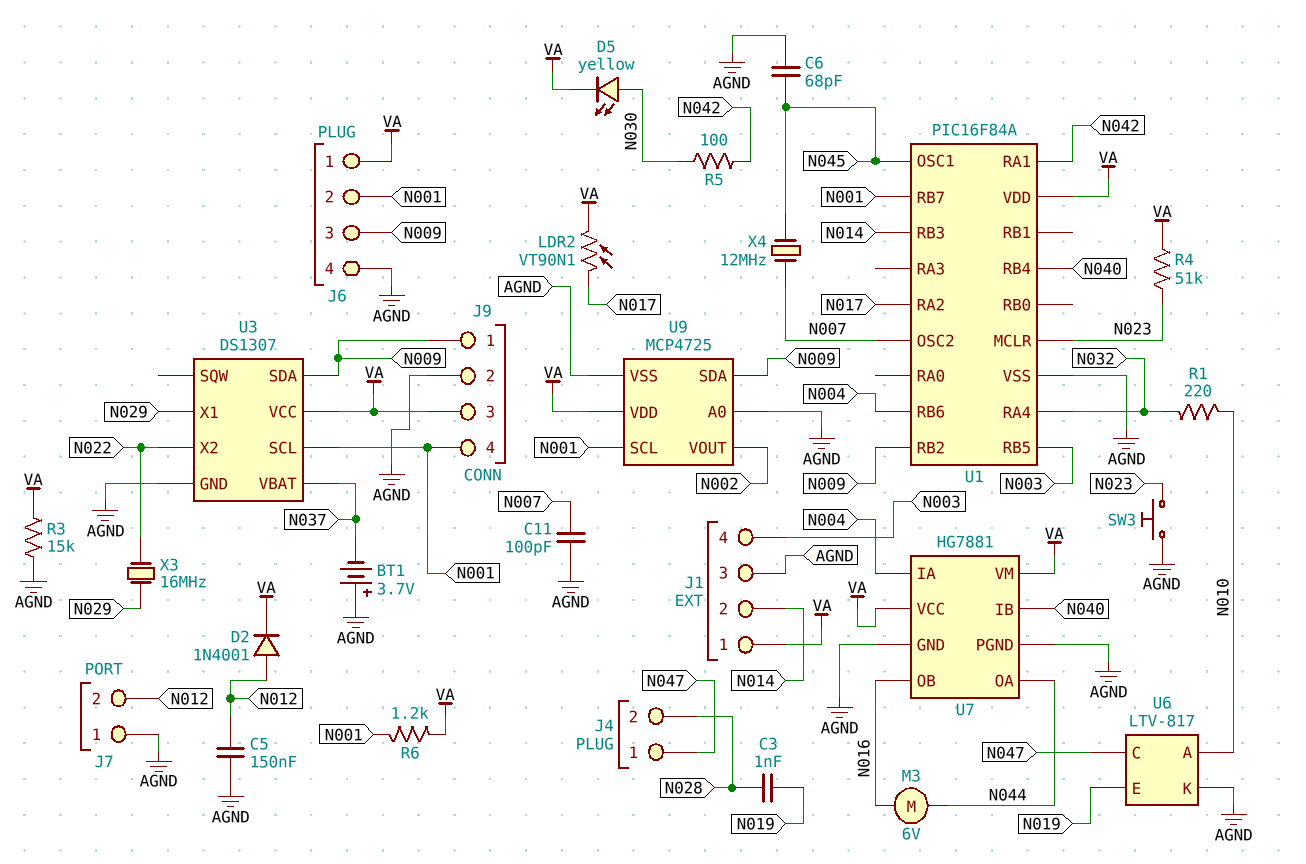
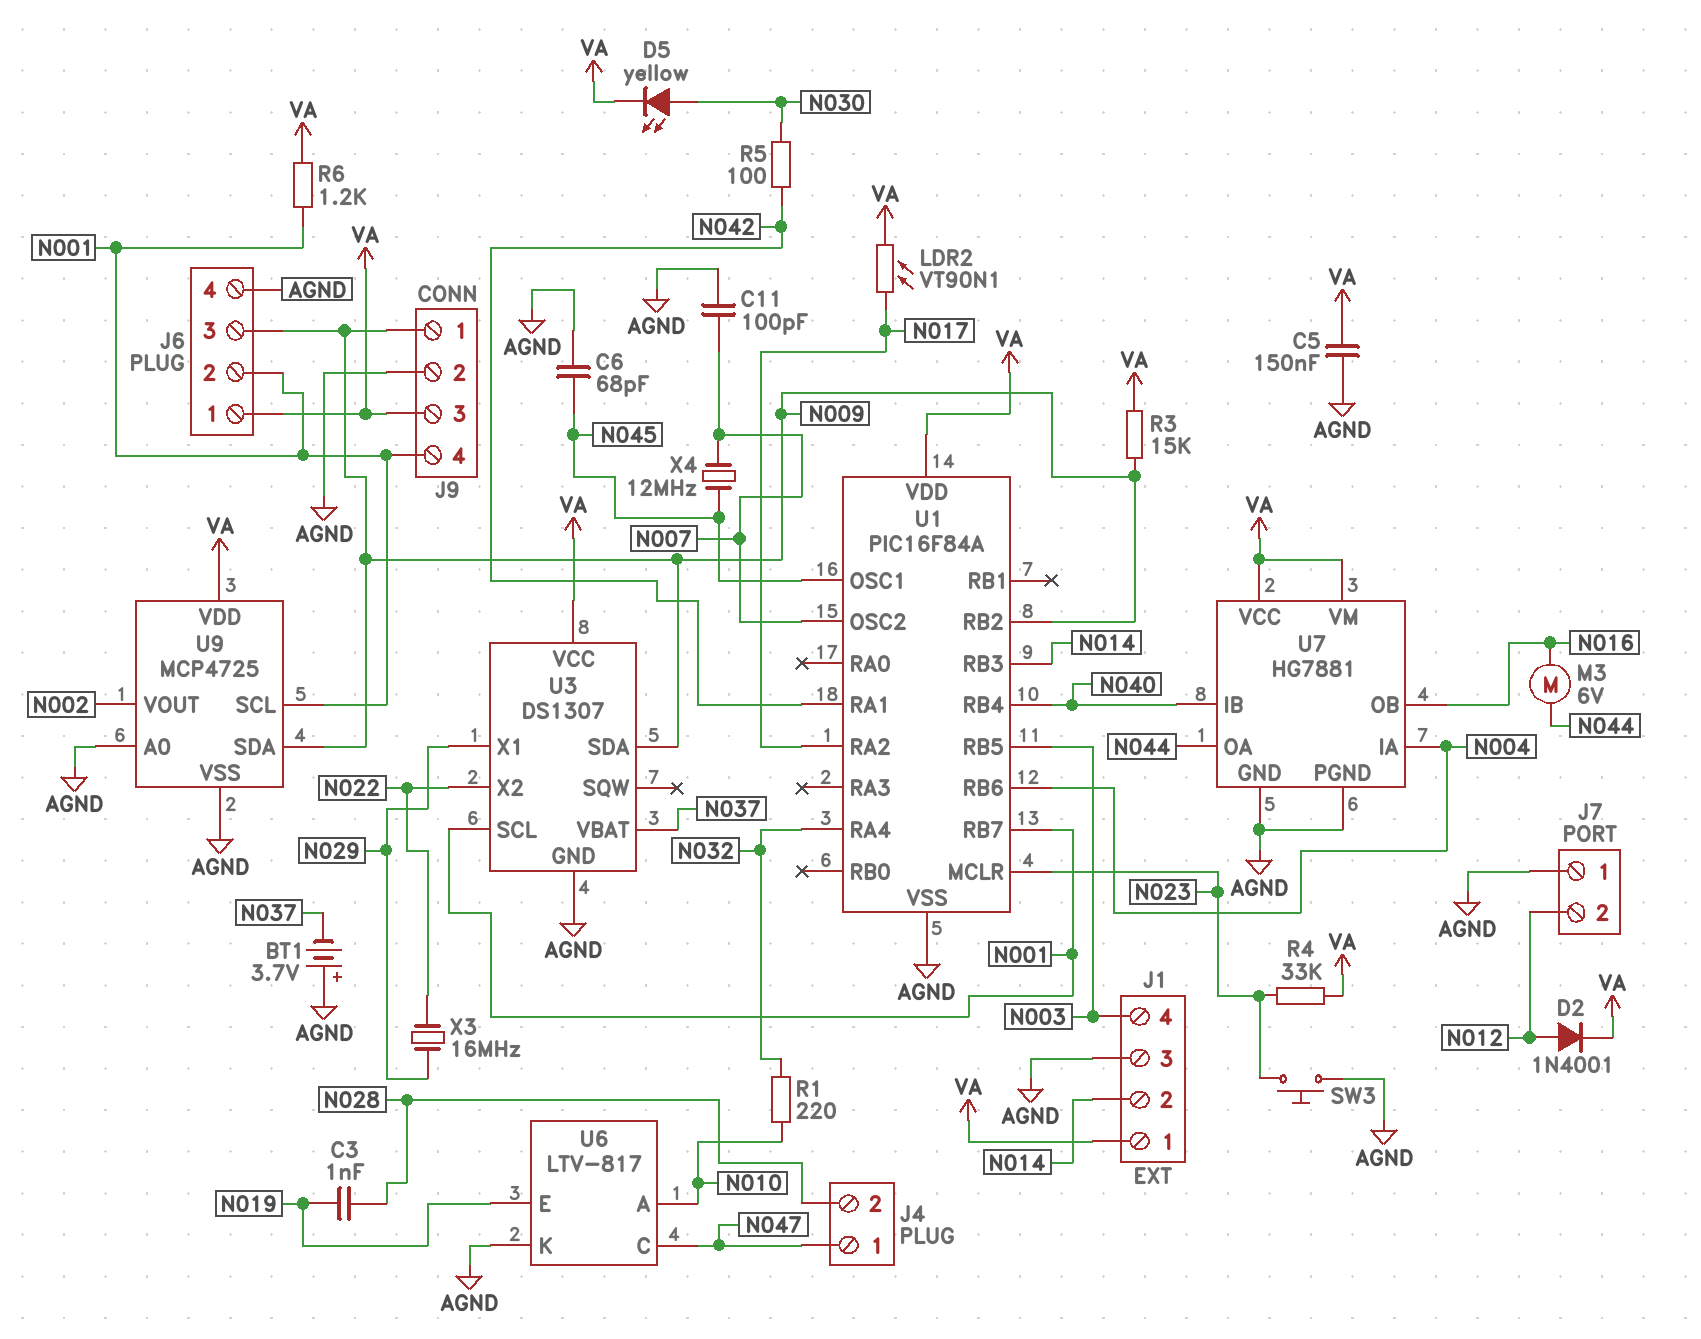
C5: 150nF (AGND, N012) -> 150nF (AGND, VA)
R3: 15k (AGND, VA) -> 15k (N009, VA)
R4: 51k (N023, VA) -> 33k (N023, VA)

